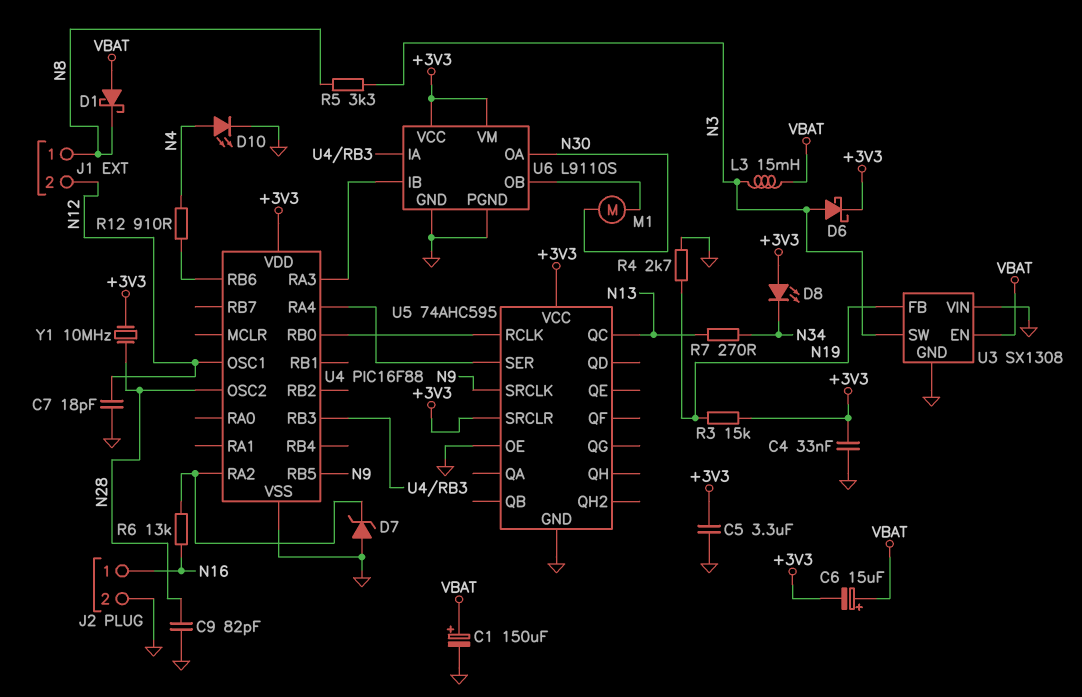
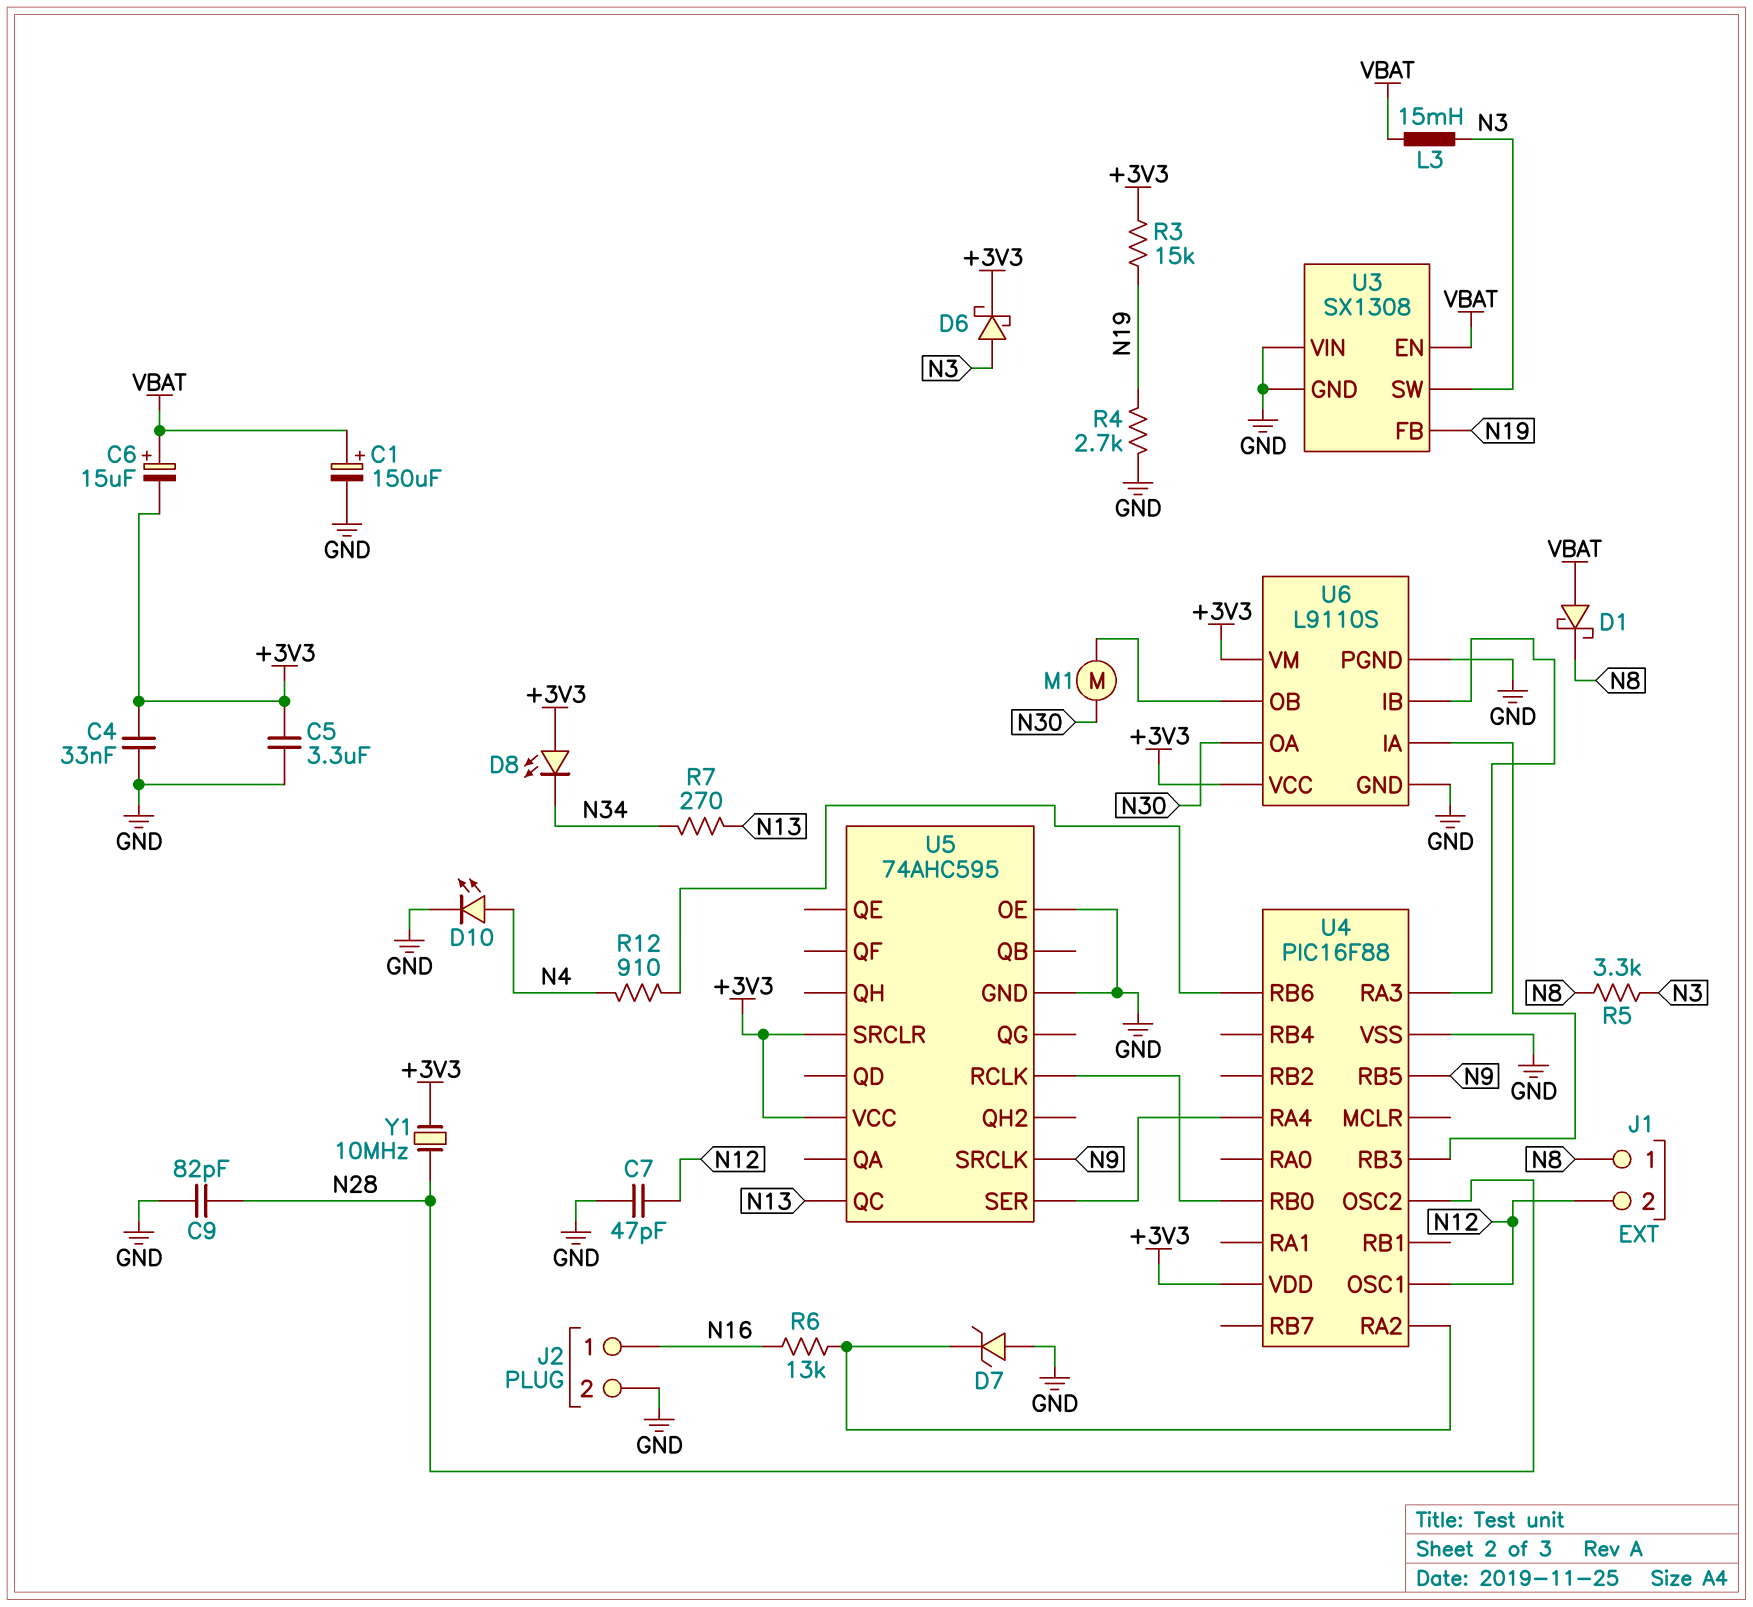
C7: 18pF (GND, N12) -> 47pF (GND, N12)

